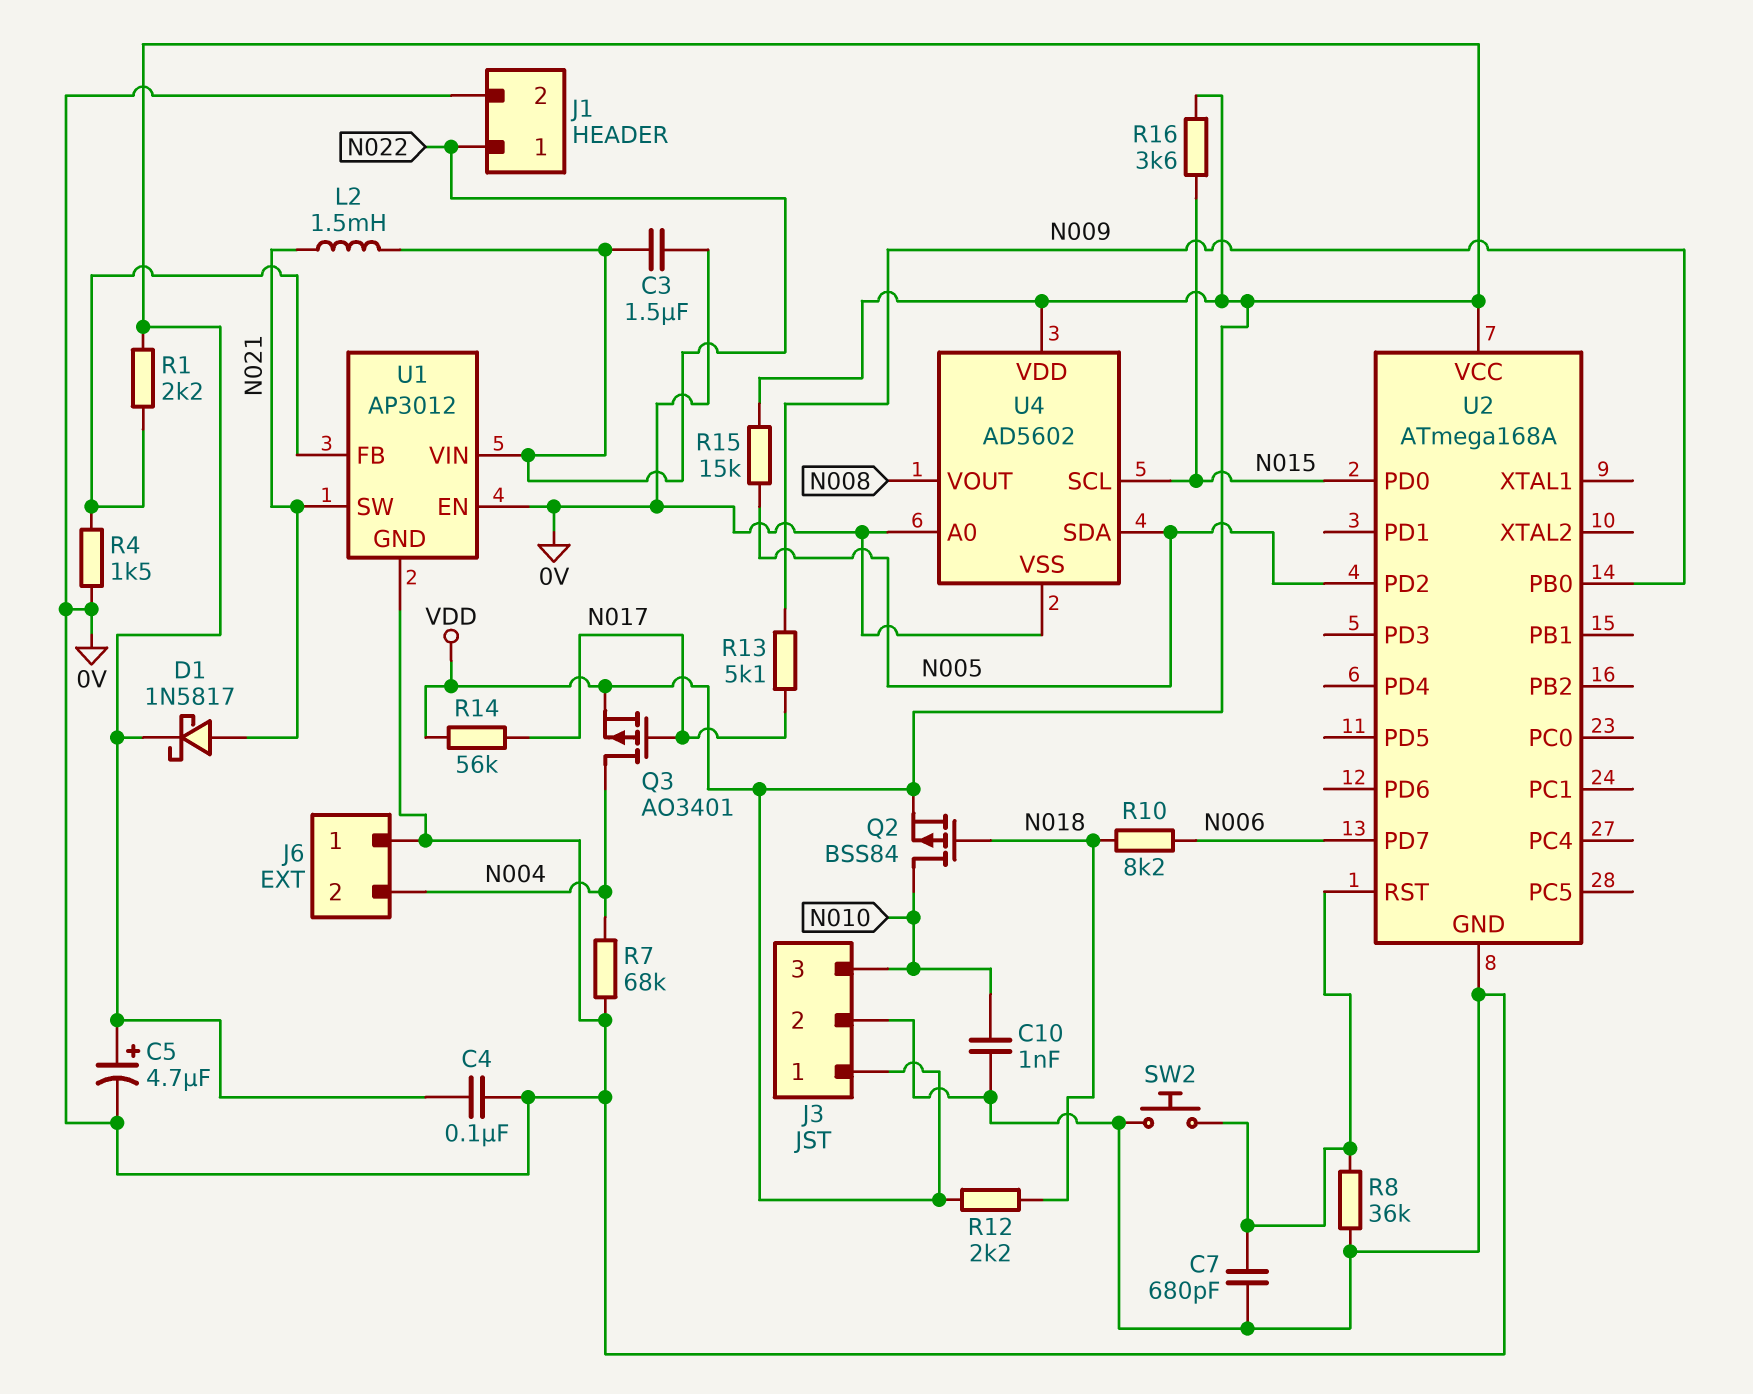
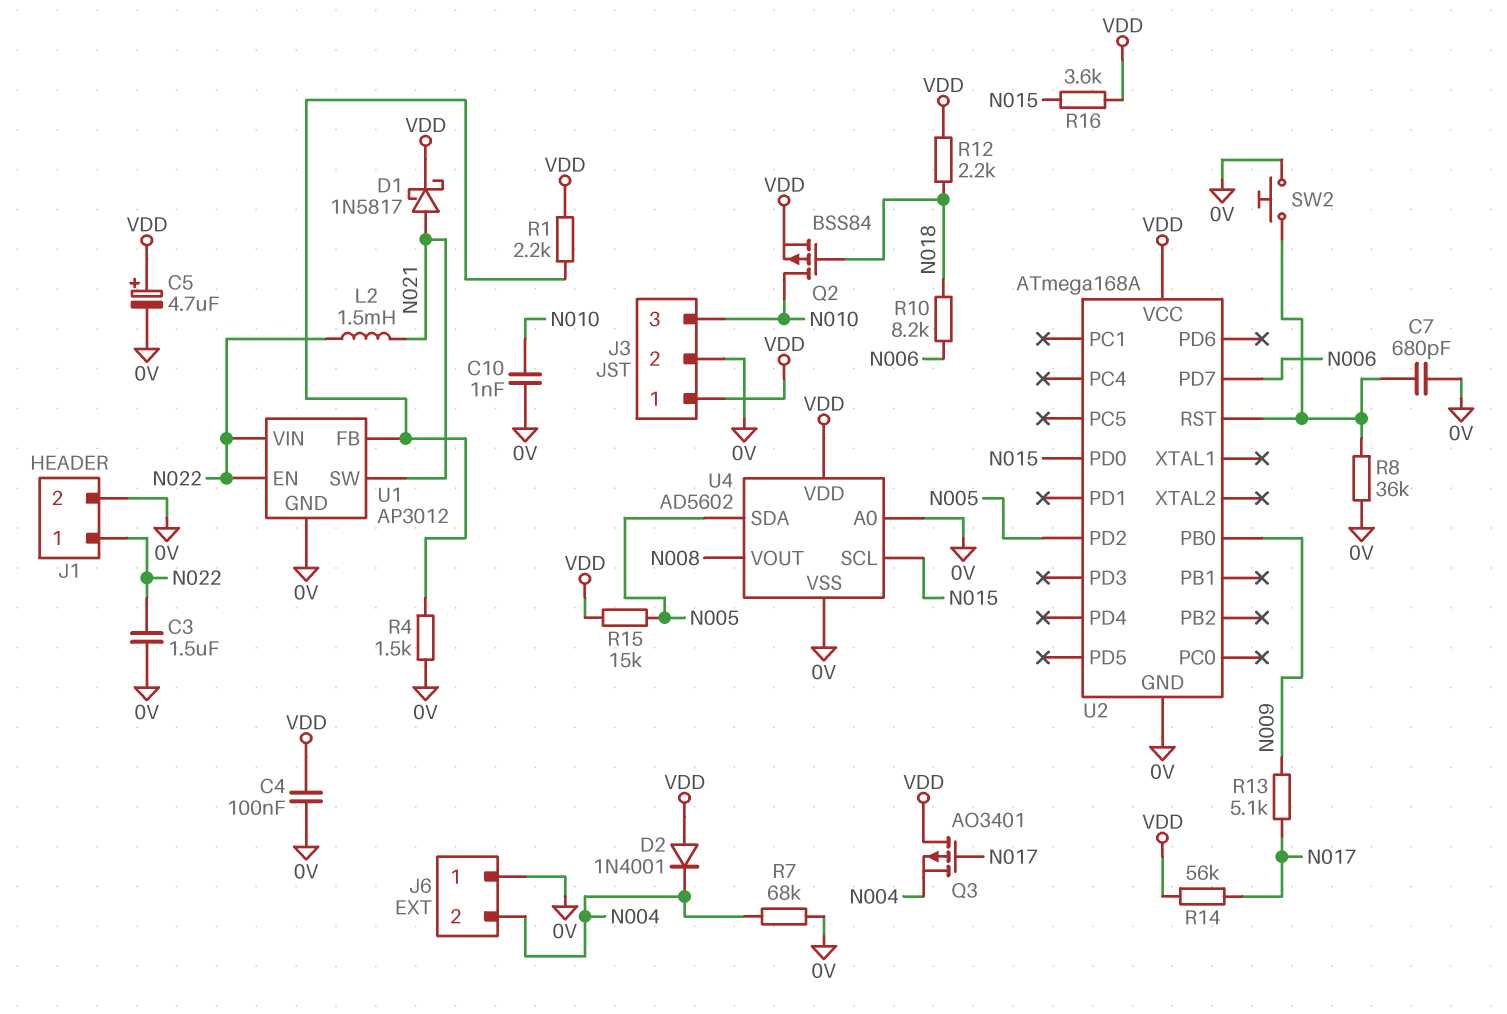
D2: none -> diode 1N4001 (A VDD, K N004)
Q3: PMOS AO3401 (G N017, D N004, S VDD) -> PMOS AO3401 (G N017, D VDD, S N004)
U1 pin EN: 0V -> N022

